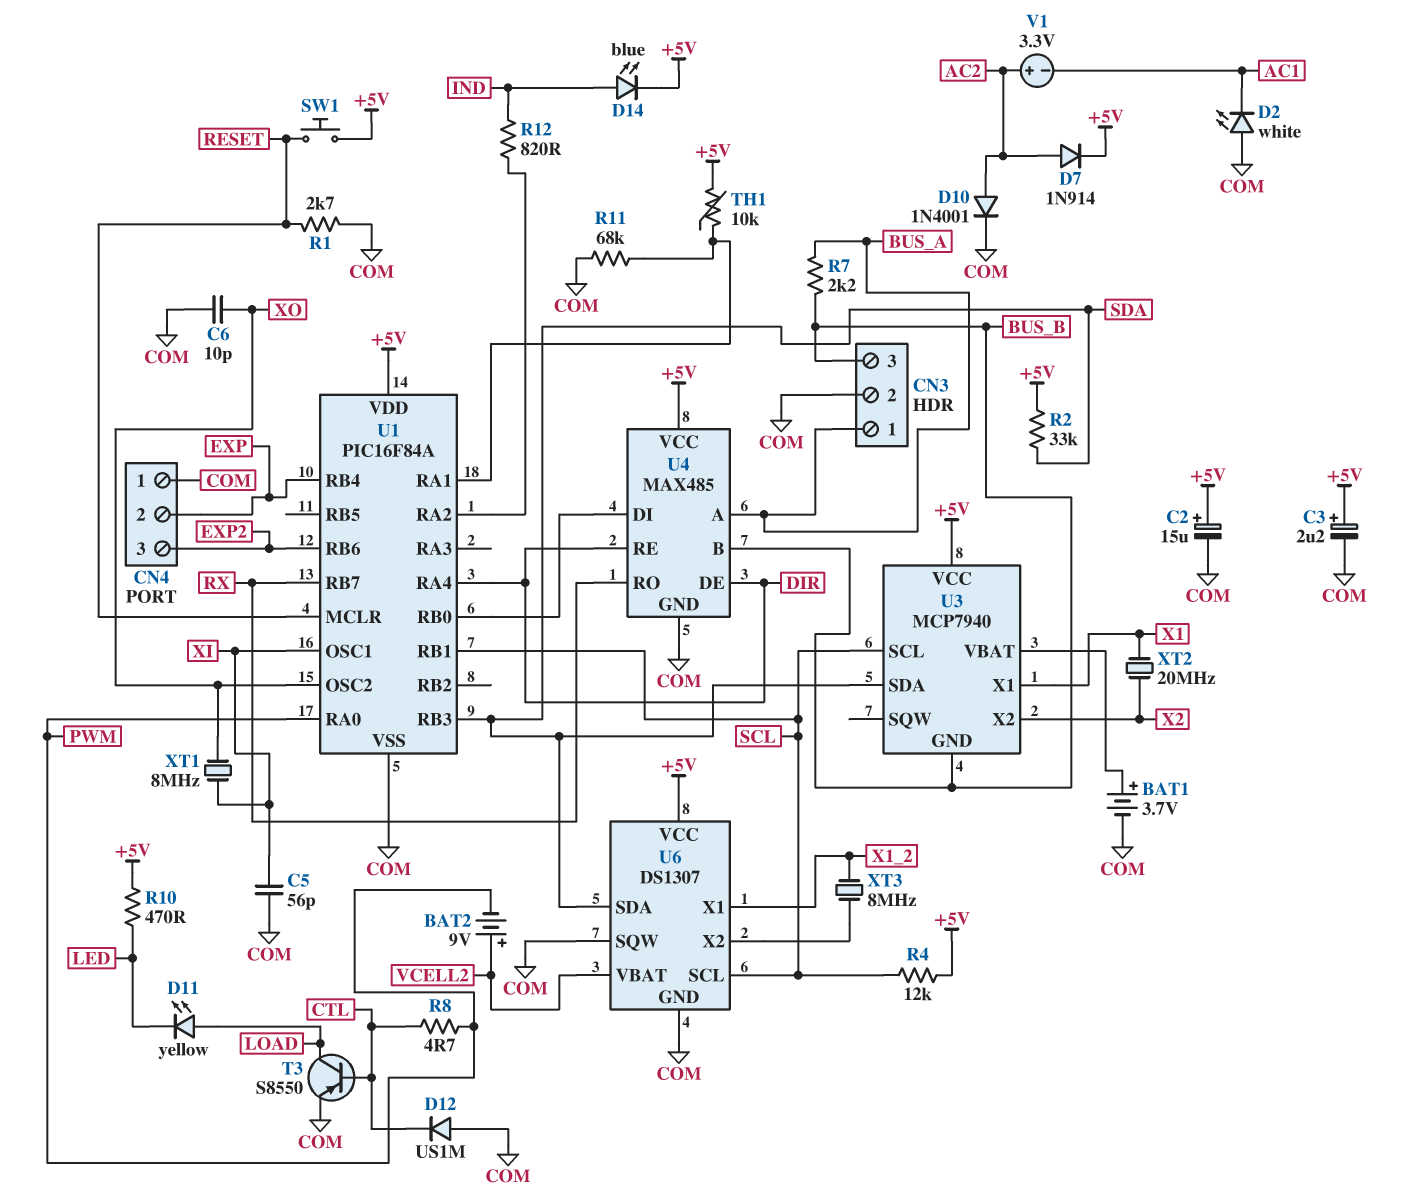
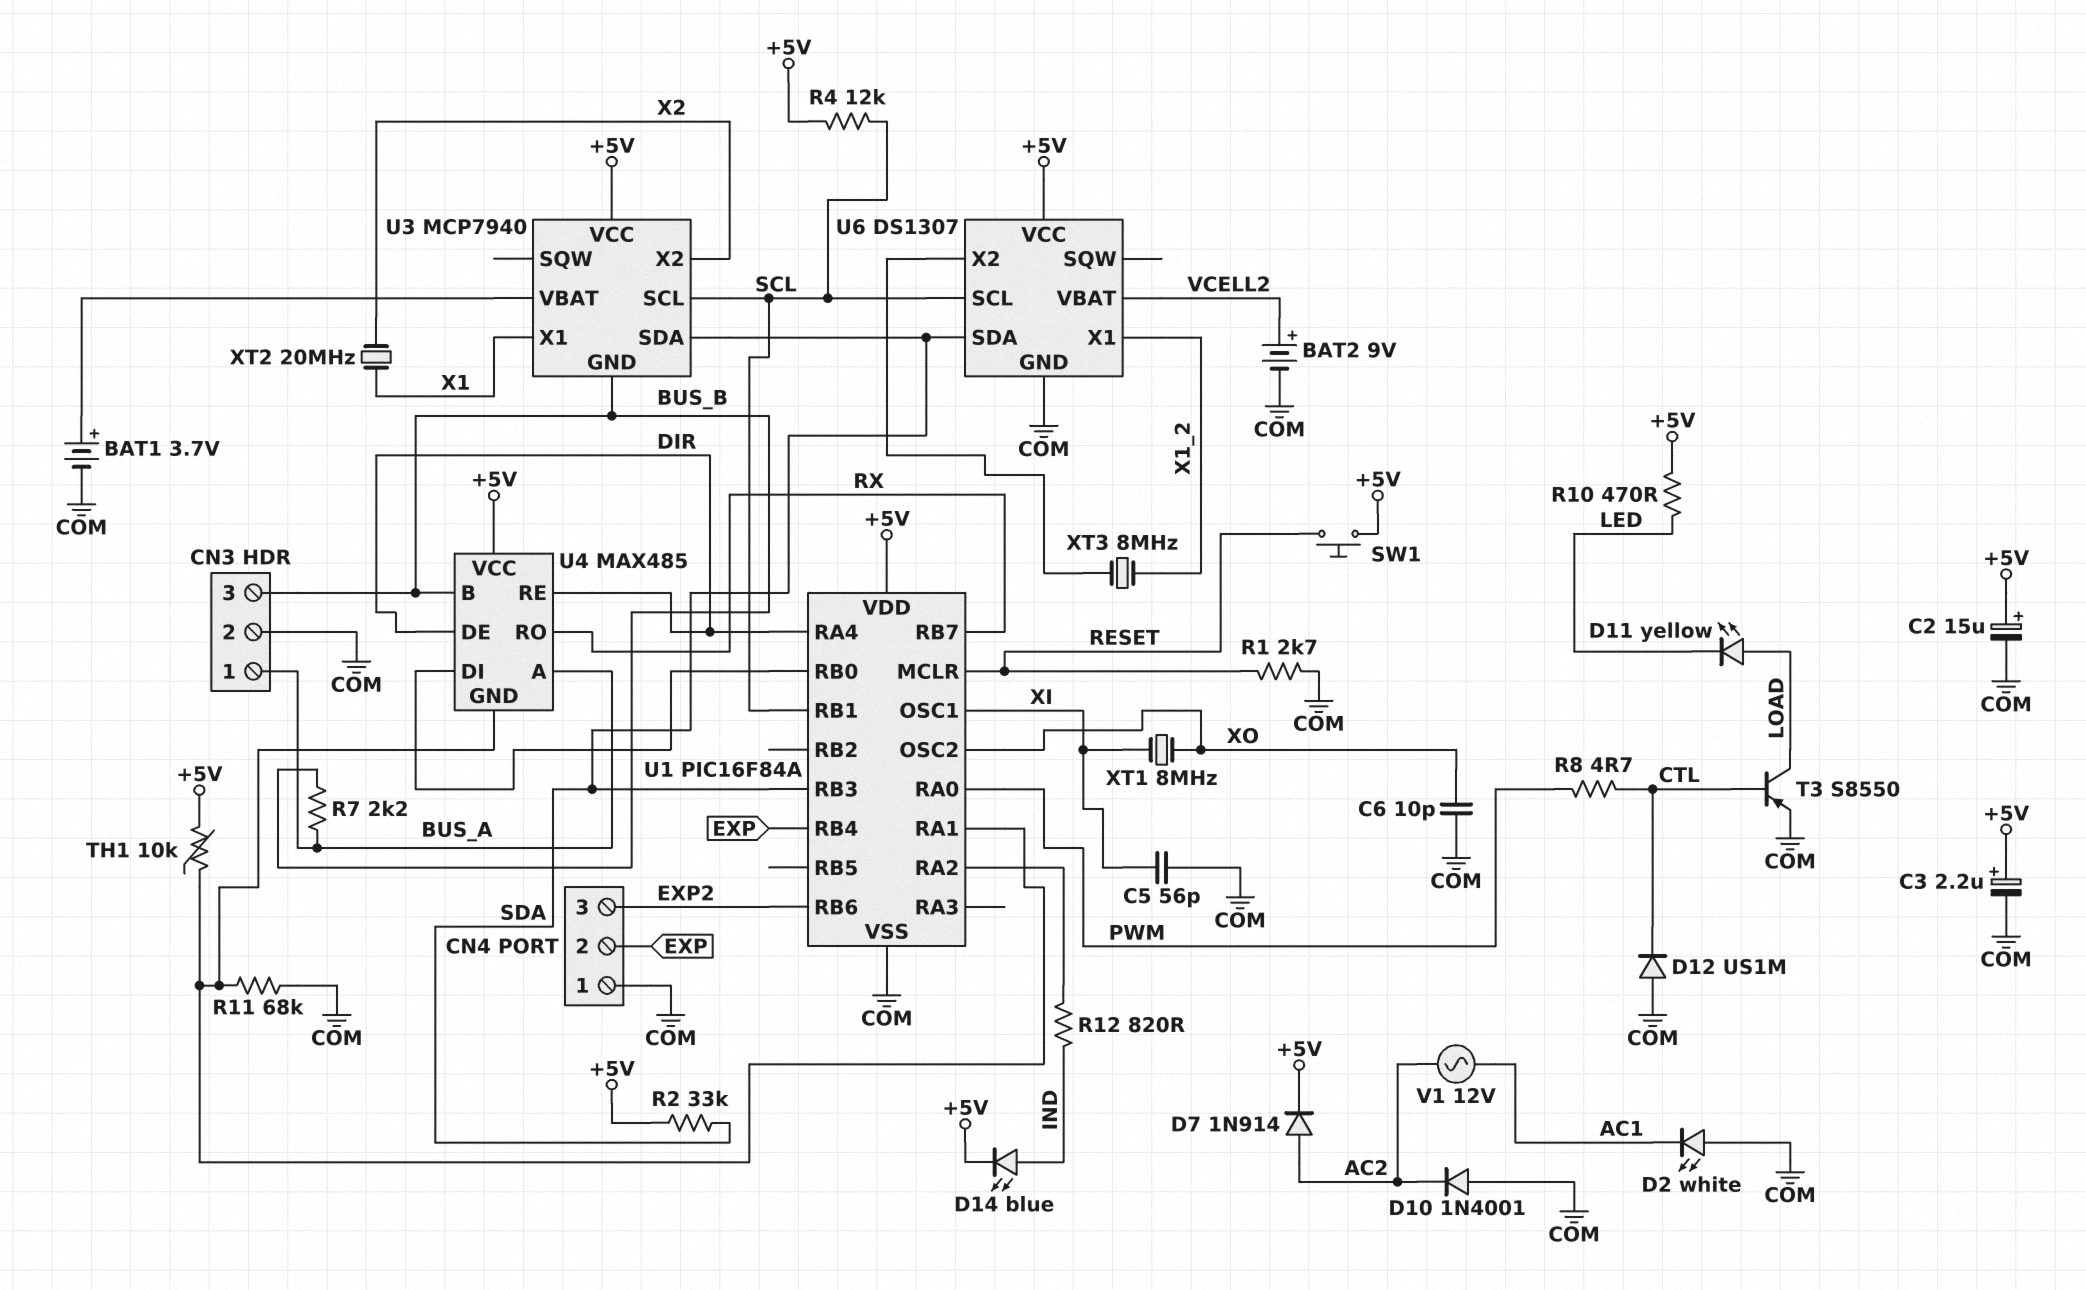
BAT2: 9V (plus VCELL2, minus PWM) -> 9V (plus VCELL2, minus COM)
D10: diode 1N4001 (A AC2, K COM) -> diode 1N4001 (A COM, K AC2)
U4 pin GND: COM -> U1/RA1
U6 pin SQW: COM -> none
V1: 3.3V (plus AC2, minus AC1) -> AC 12V (AC1, AC2)

